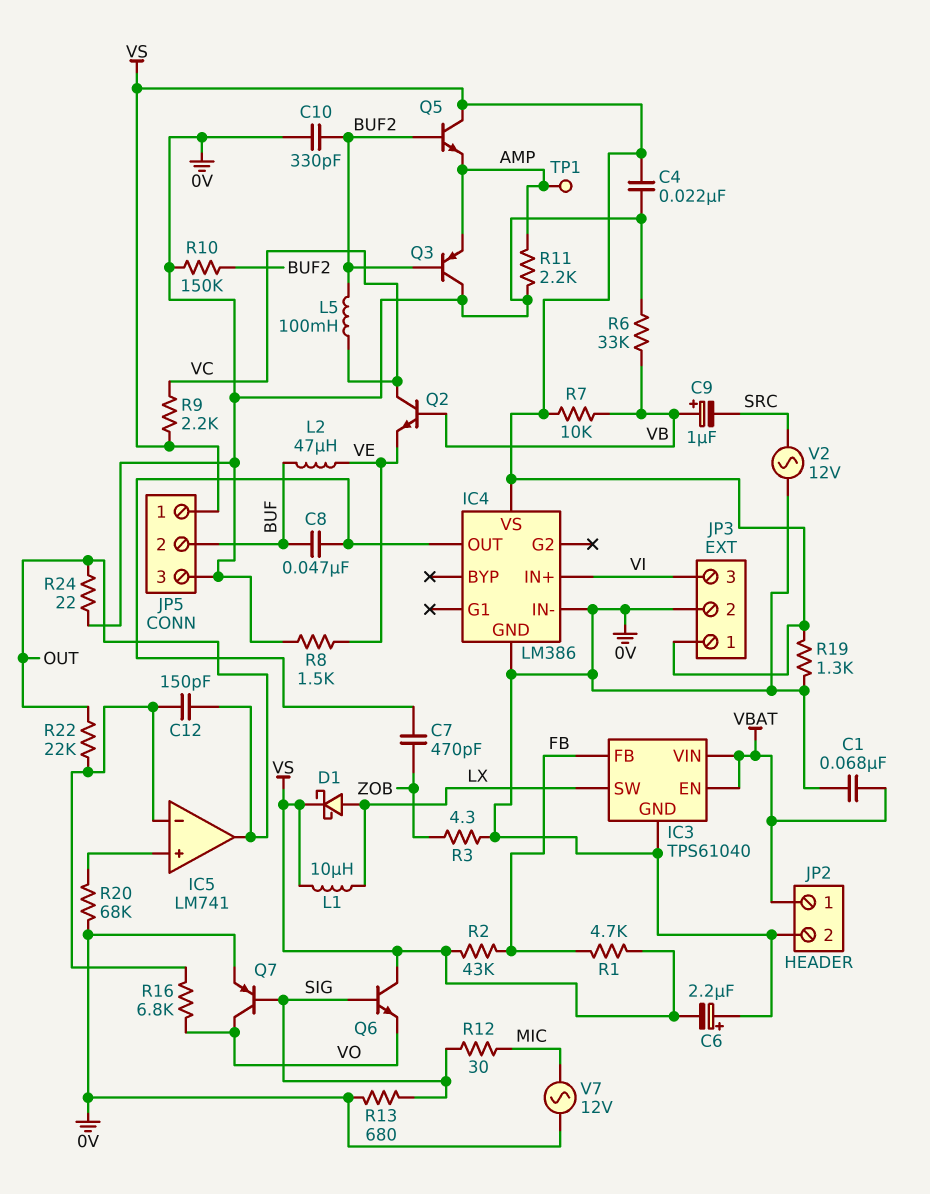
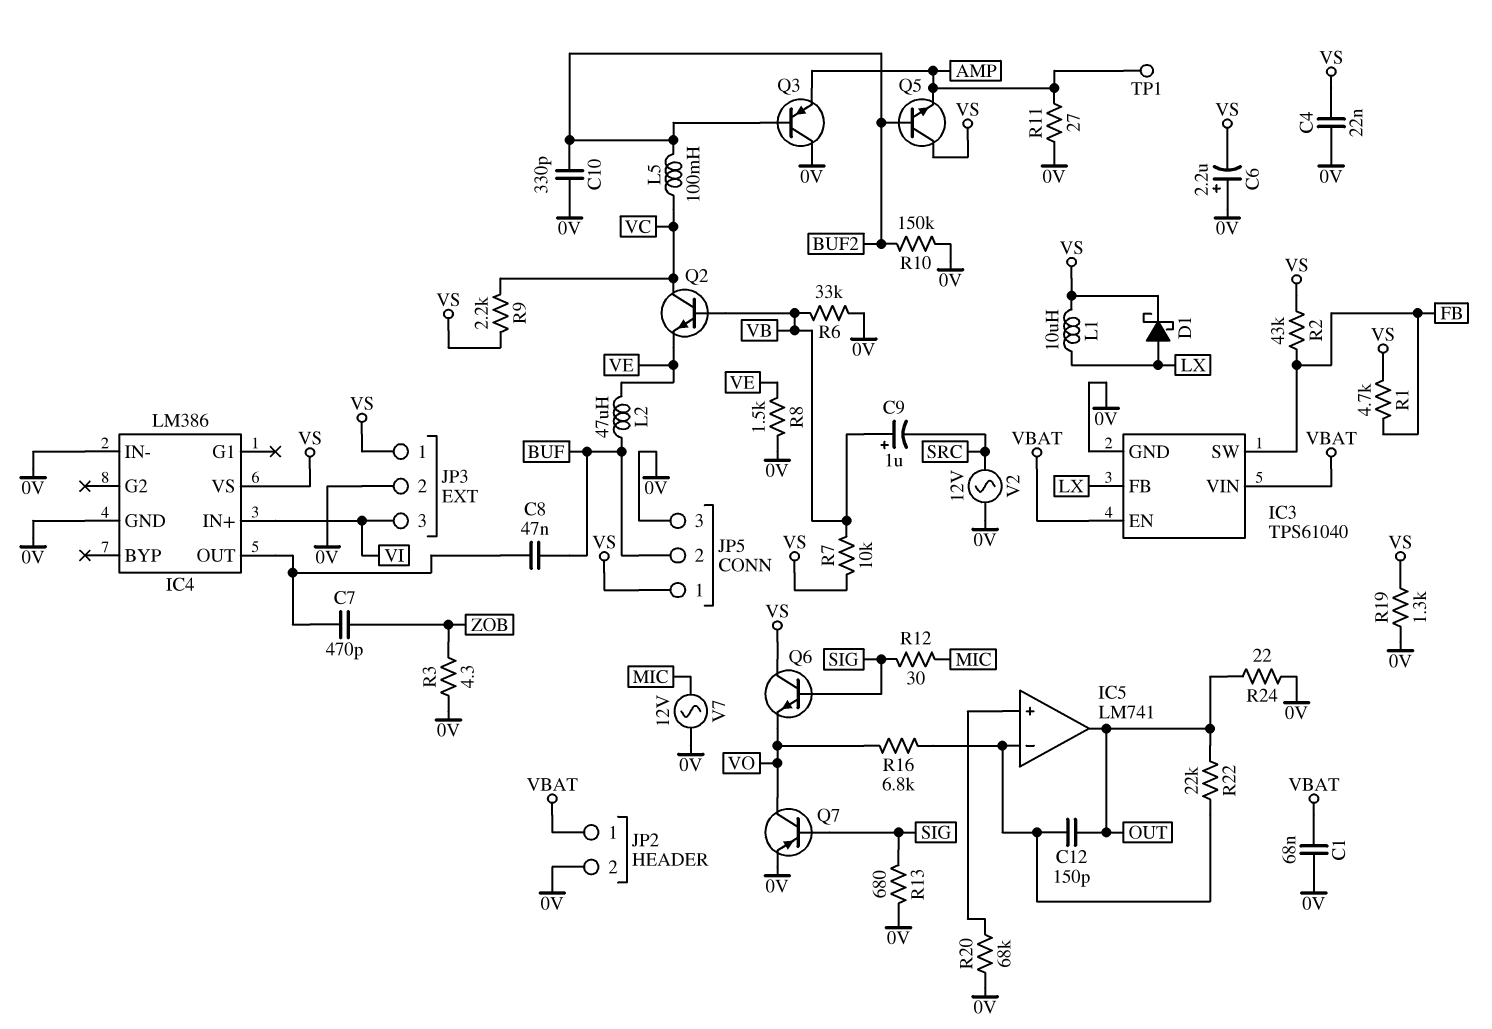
IC3 pin FB: FB -> LX
IC3 pin SW: LX -> FB
R11: 2.2k (0V, AMP) -> 27 (0V, AMP)

